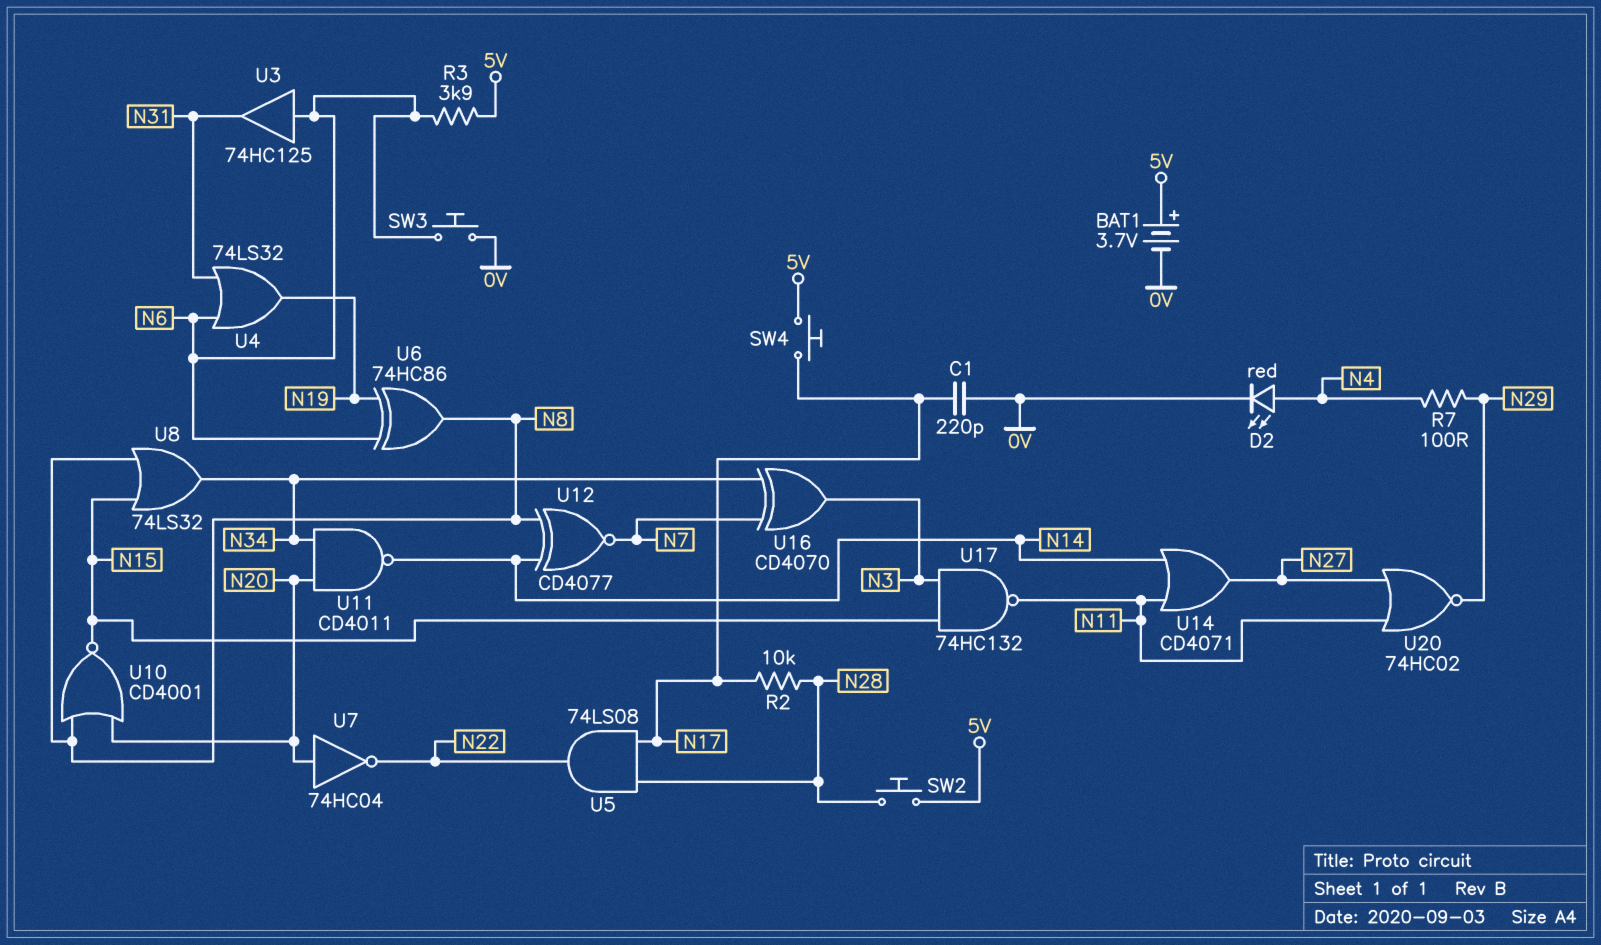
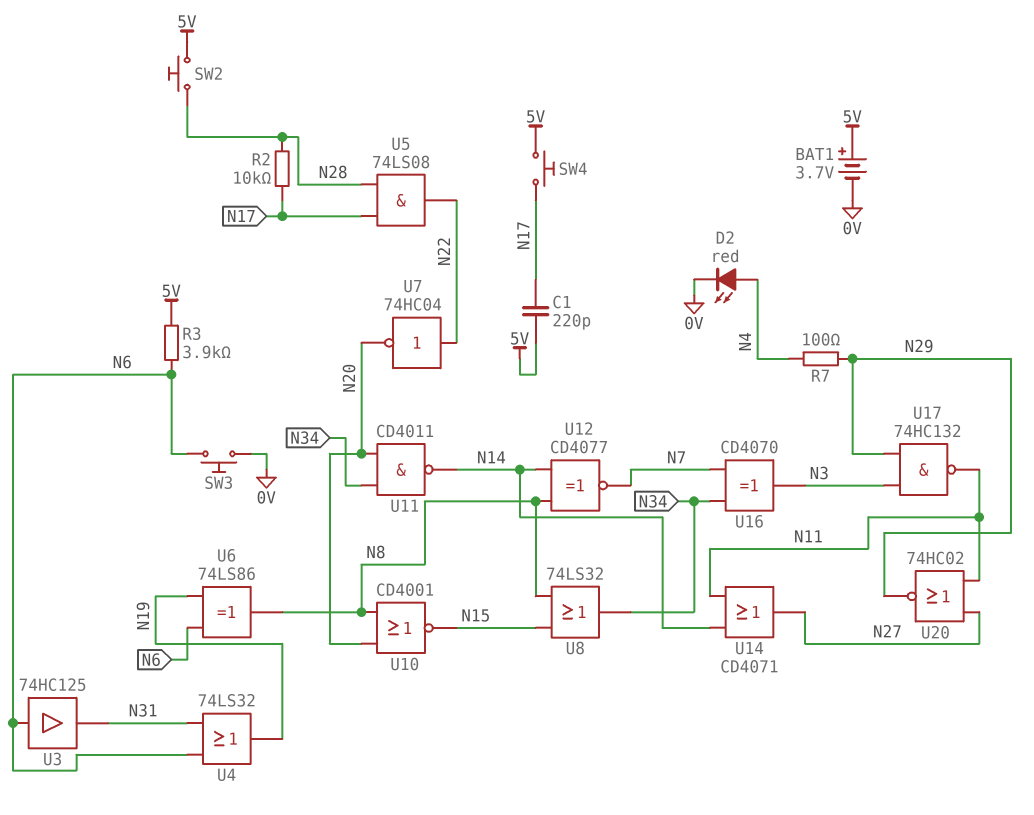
C1: 220pF (0V, N17) -> 220pF (5V, N17)
U6: XOR 74HC86 (in N6, in N19, out N8) -> XOR 74LS86 (in N6, in N19, out N8)
U7: NOT 74HC04 (in N20, out N22) -> NOT 74HC04 (in N22, out N20)
U17: NAND 74HC132 (in N3, in N15, out N11) -> NAND 74HC132 (in N3, in N29, out N11)

